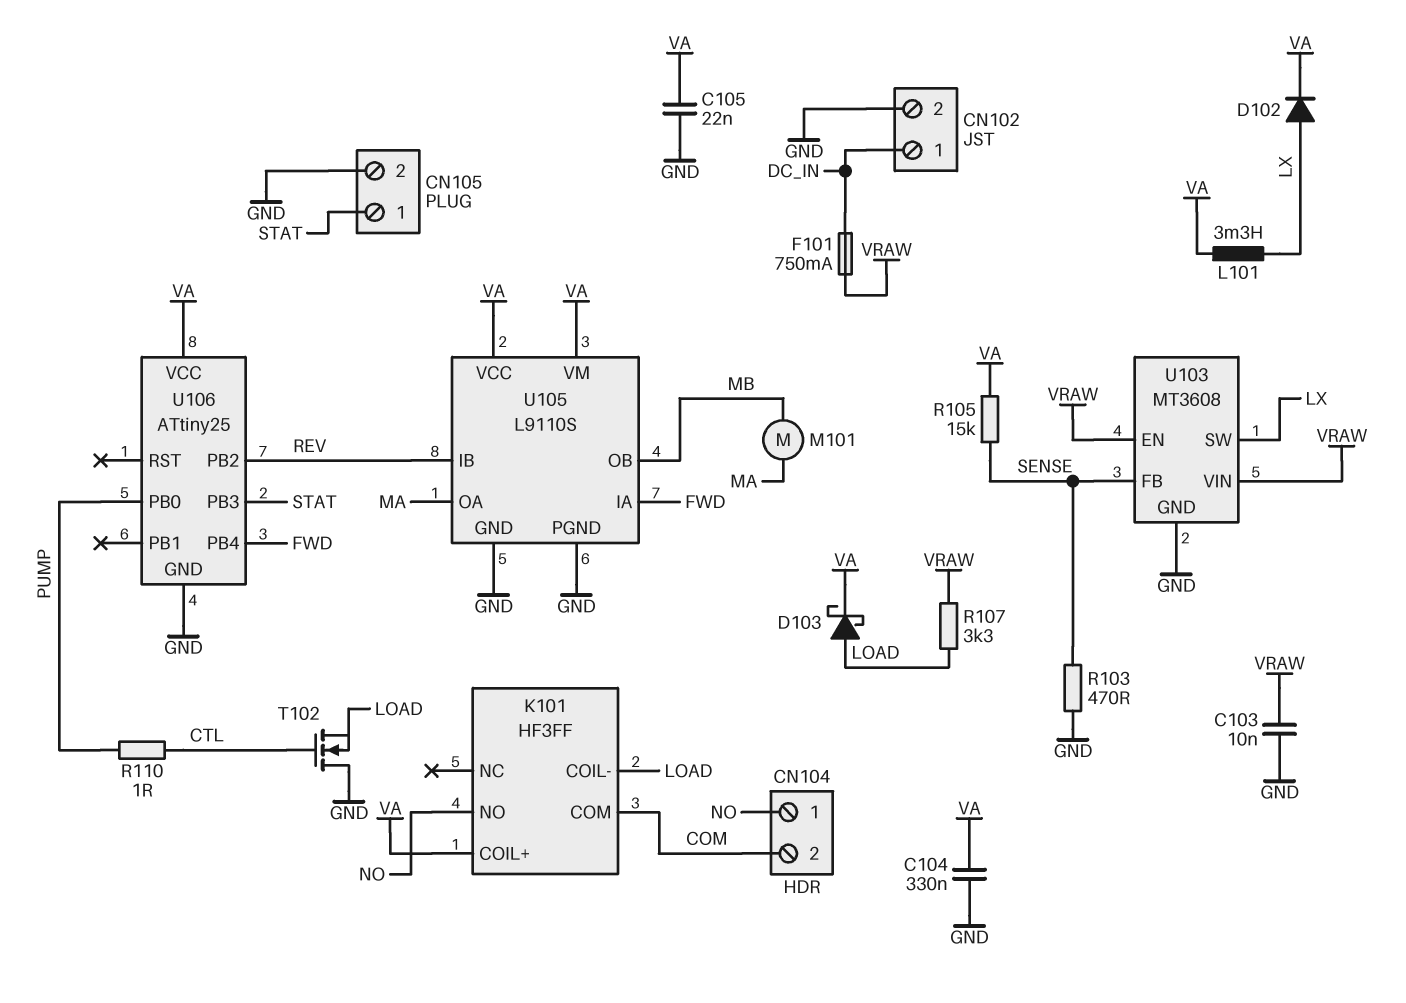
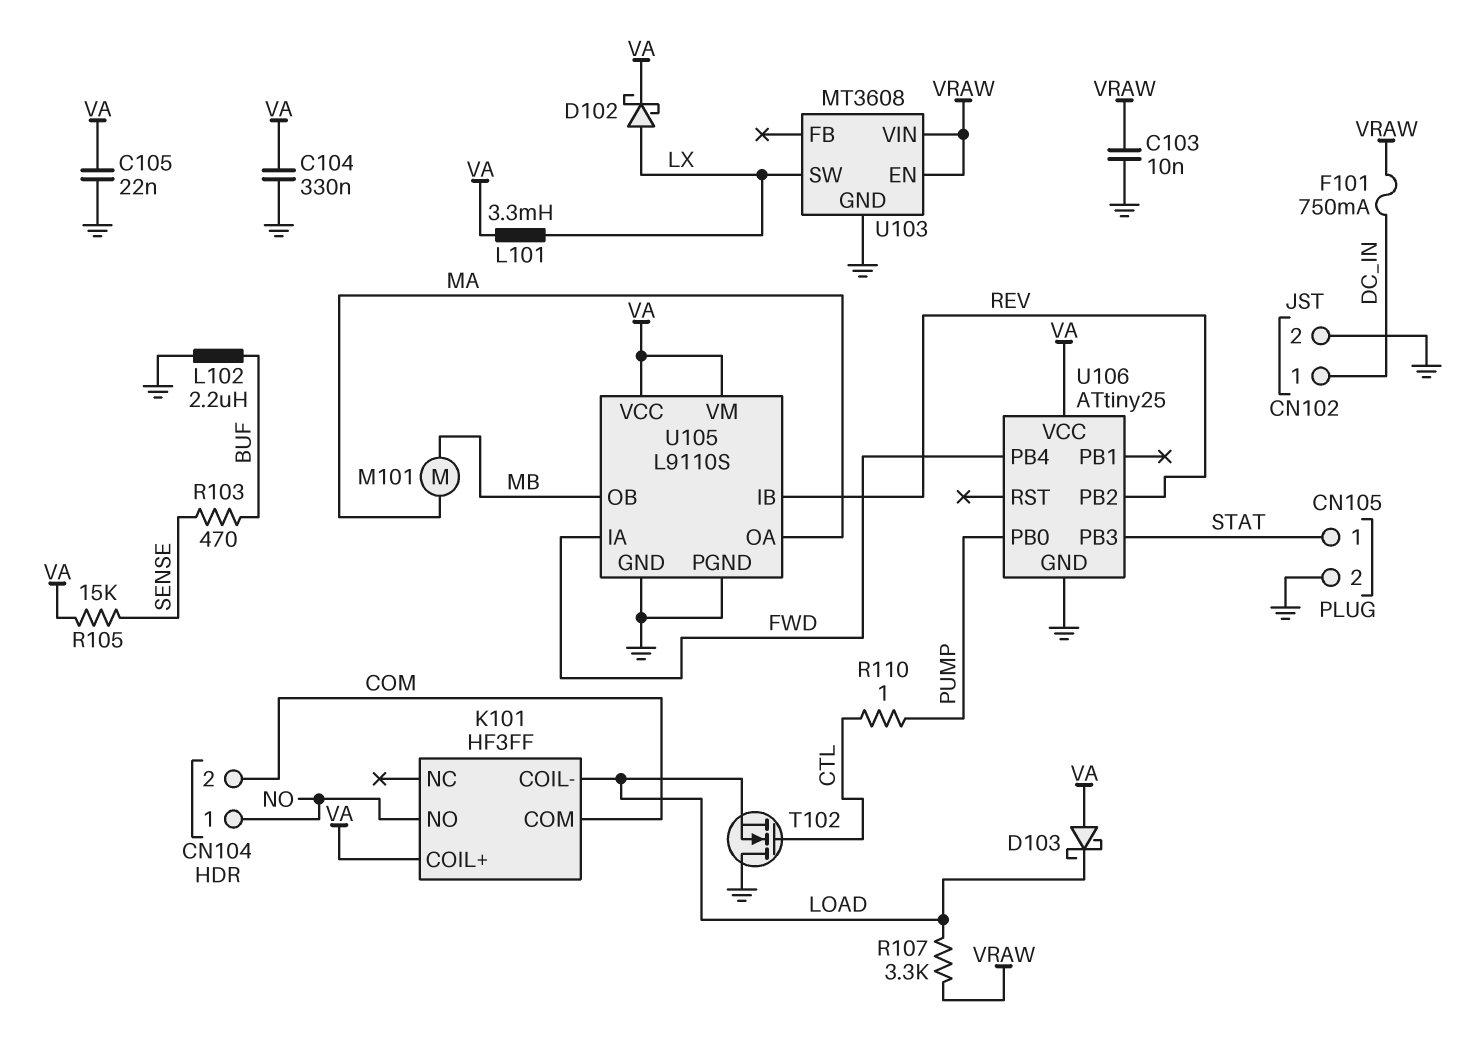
D102: diode (A LX, K VA) -> schottky (A LX, K VA)
D103: schottky (A LOAD, K VA) -> schottky (A VA, K LOAD)
L102: none -> 2.2uH (BUF, GND)
R103: 470 (GND, SENSE) -> 470 (BUF, SENSE)
U103 pin FB: SENSE -> none

